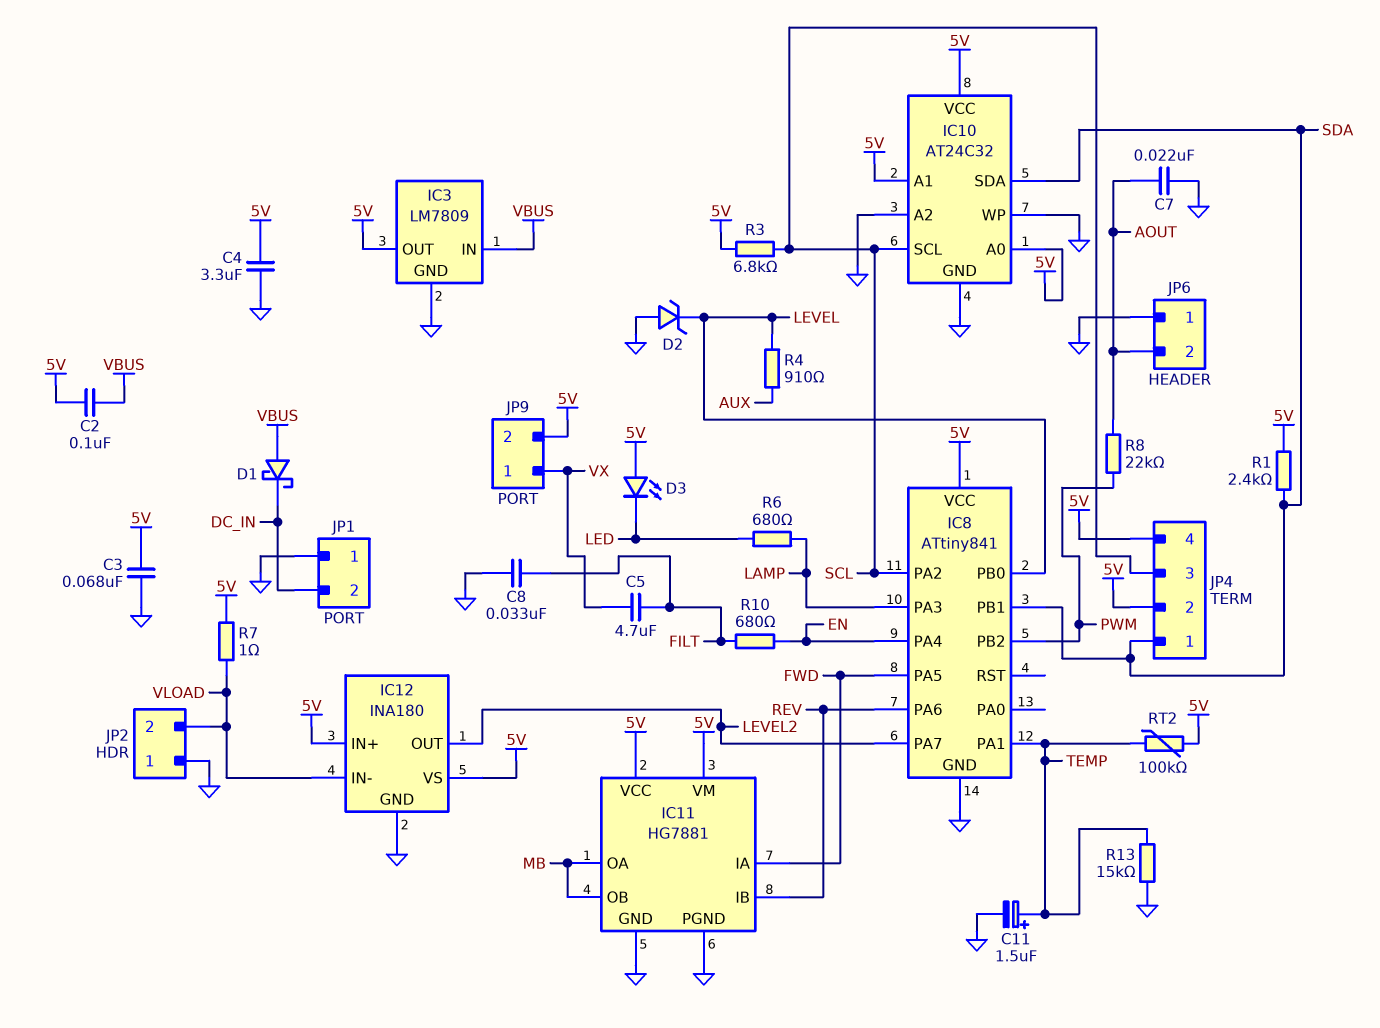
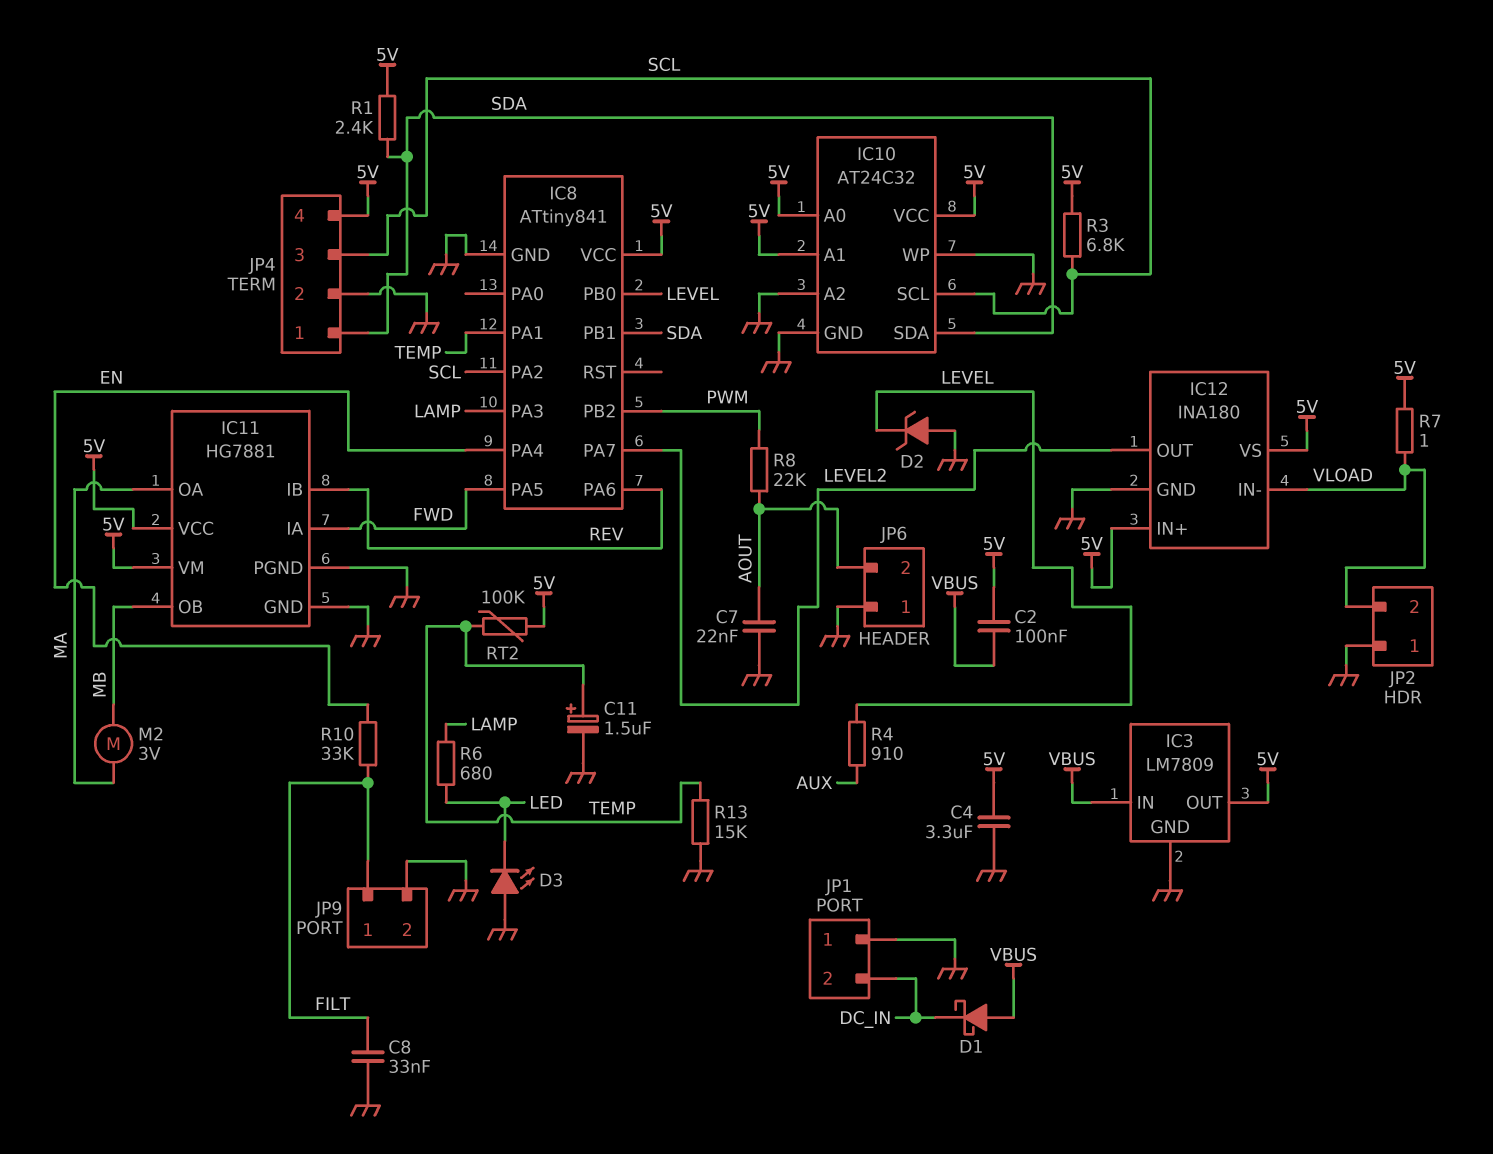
C3: 68nF (5V, GND) -> none
C5: 4.7uF (FILT, VX) -> none
D3: LED (A 5V, K LED) -> LED (A GND, K LED)
IC11 pin OA: MB -> MA
JP4 pin 2: 5V -> GND
JP9 pin 1: VX -> FILT
JP9 pin 2: 5V -> GND
M2: none -> motor 3V (MA, MB)
R10: 680 (EN, FILT) -> 33k (EN, FILT)

